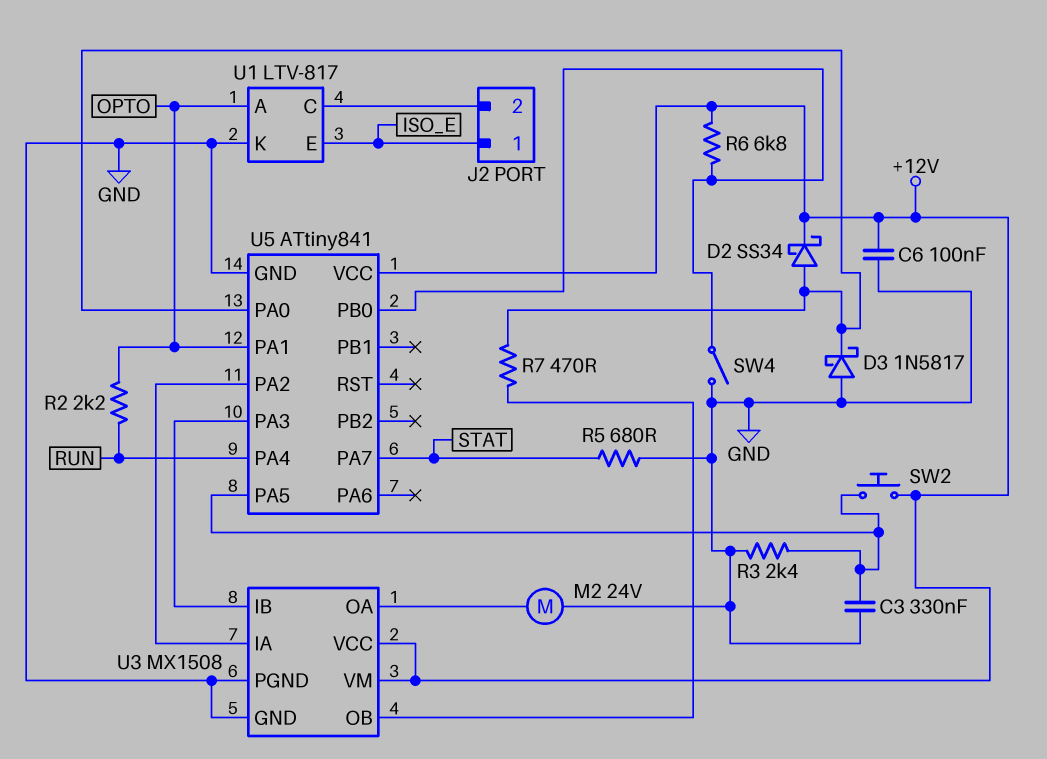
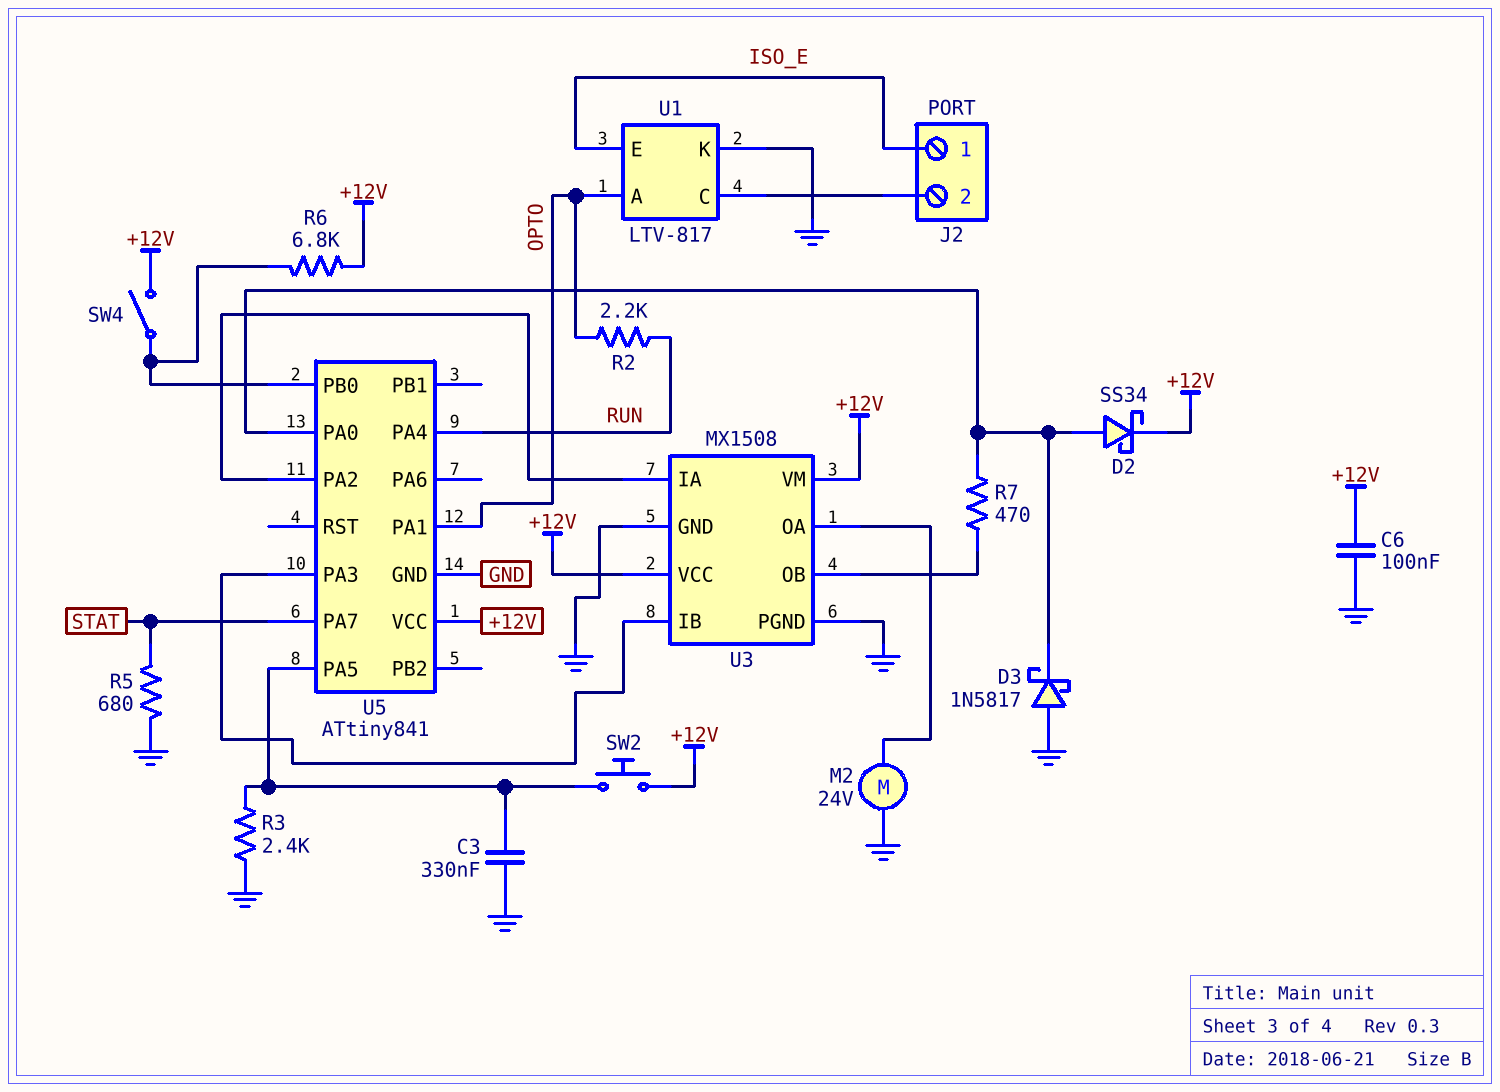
SW4: switch (GND, U5/PB0) -> switch (+12V, U5/PB0)

